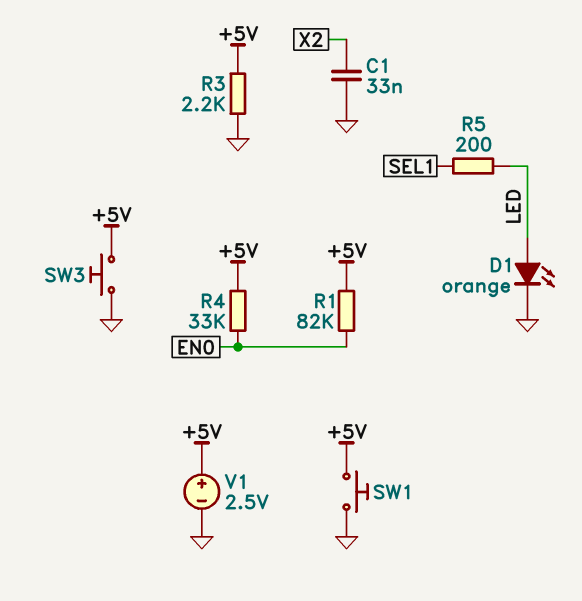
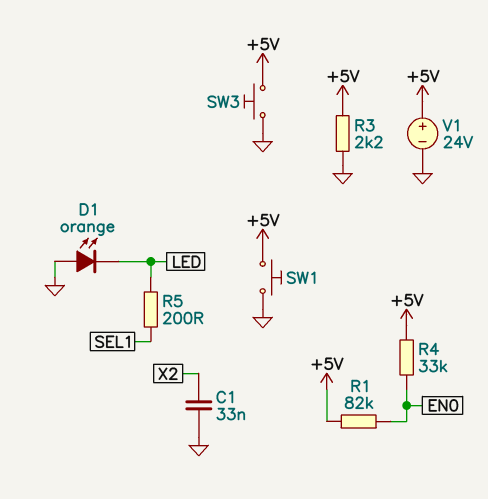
D1: LED orange (A LED, K GND) -> LED orange (A GND, K LED)
V1: 2.5V (plus +5V, minus GND) -> 24V (plus +5V, minus GND)

